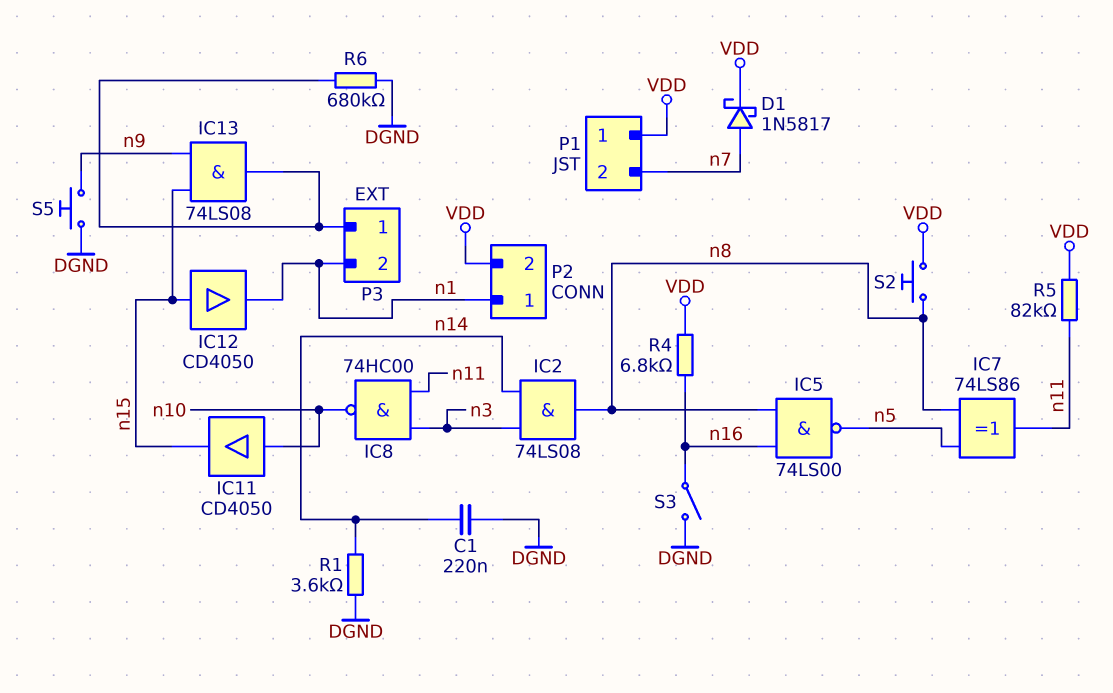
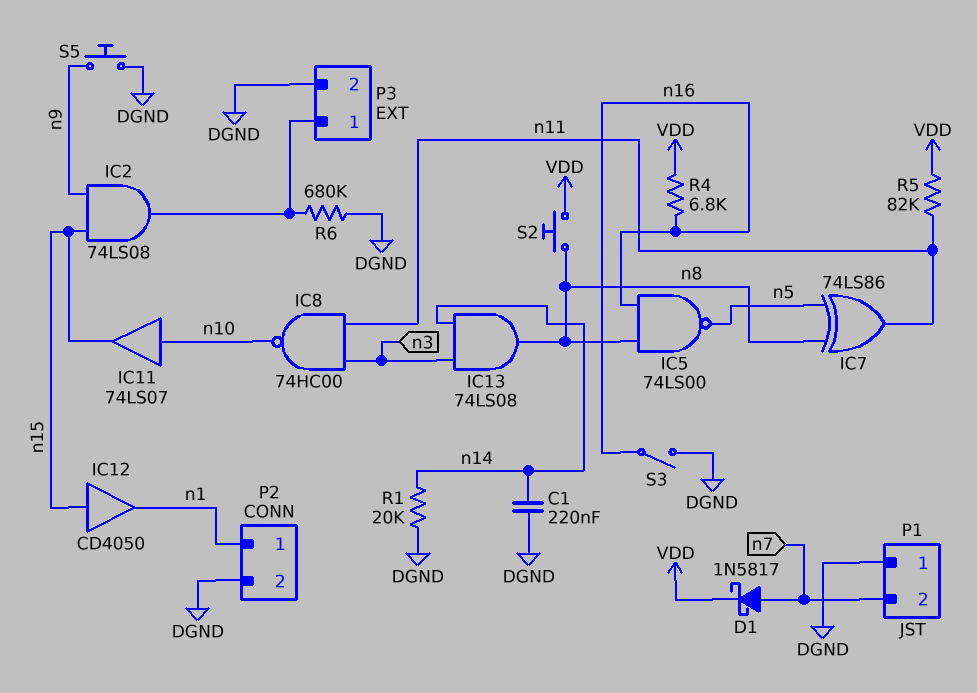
IC2: AND 74LS08 (in n3, in n14, out n8) -> AND 74LS08 (in n9, in n15, out P3/1)
IC11: buffer CD4050 (in n10, out n15) -> buffer 74LS07 (in n10, out n15)
IC13: AND 74LS08 (in n9, in n15, out P3/1) -> AND 74LS08 (in n3, in n14, out n8)
P1 pin 1: VDD -> DGND
P2 pin 2: VDD -> DGND
P3 pin 2: n1 -> DGND
R1: 3.6k (DGND, n14) -> 20k (DGND, n14)

